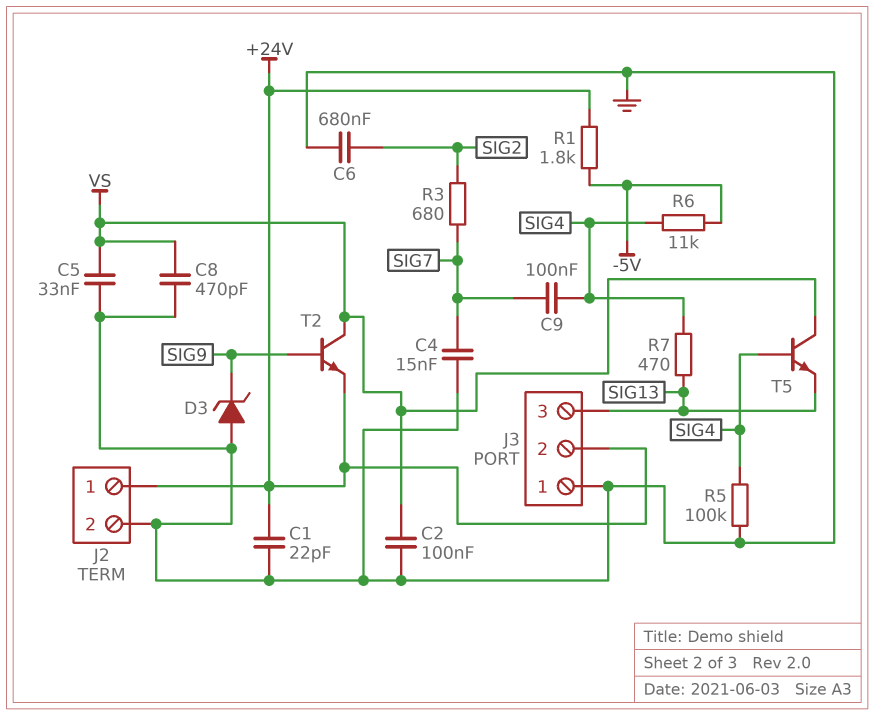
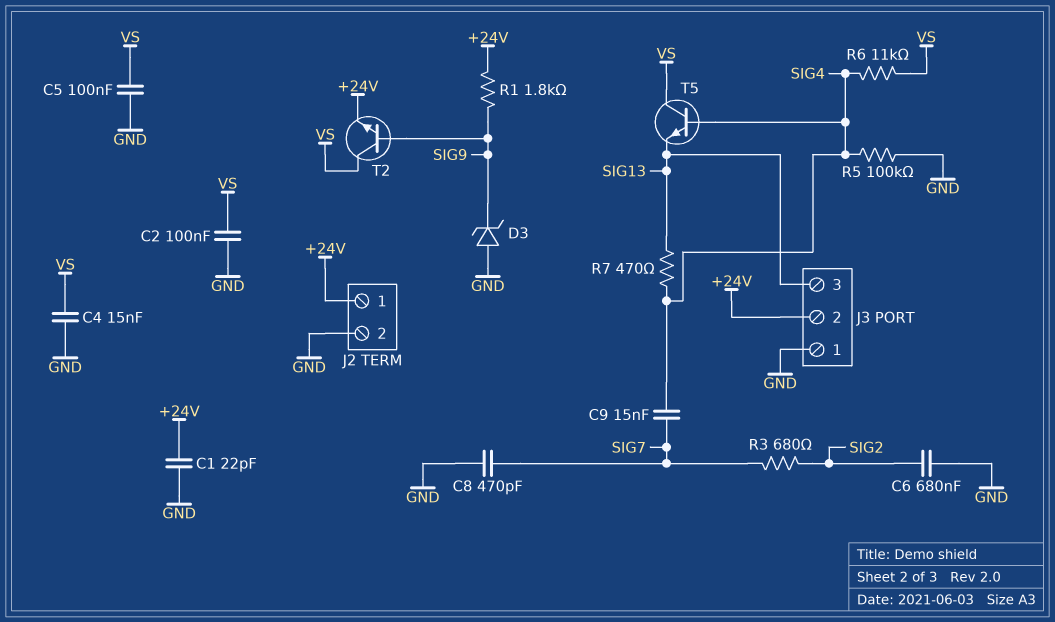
C4: 15nF (GND, SIG7) -> 15nF (GND, VS)
C5: 33nF (GND, VS) -> 100nF (GND, VS)
C8: 470pF (GND, VS) -> 470pF (GND, SIG7)
C9: 100nF (SIG4, SIG7) -> 15nF (SIG4, SIG7)
R1: 1.8k (+24V, -5V) -> 1.8k (+24V, SIG9)
R6: 11k (-5V, SIG4) -> 11k (SIG4, VS)

